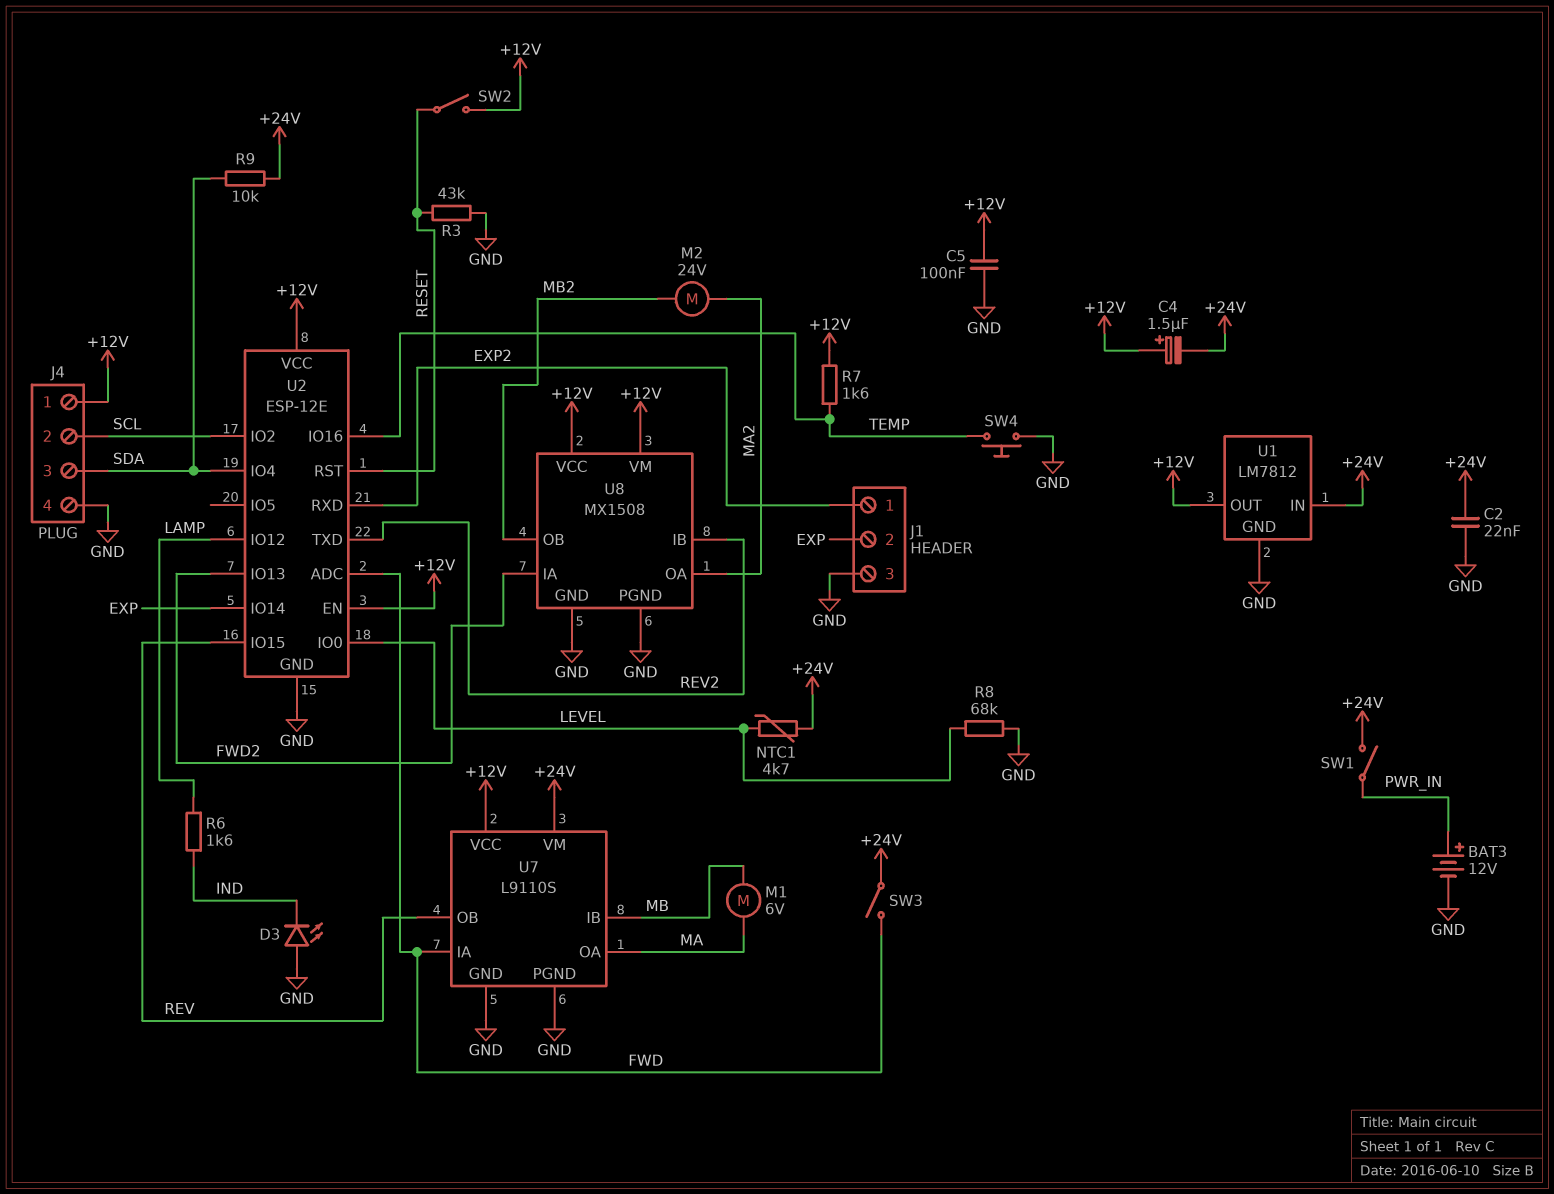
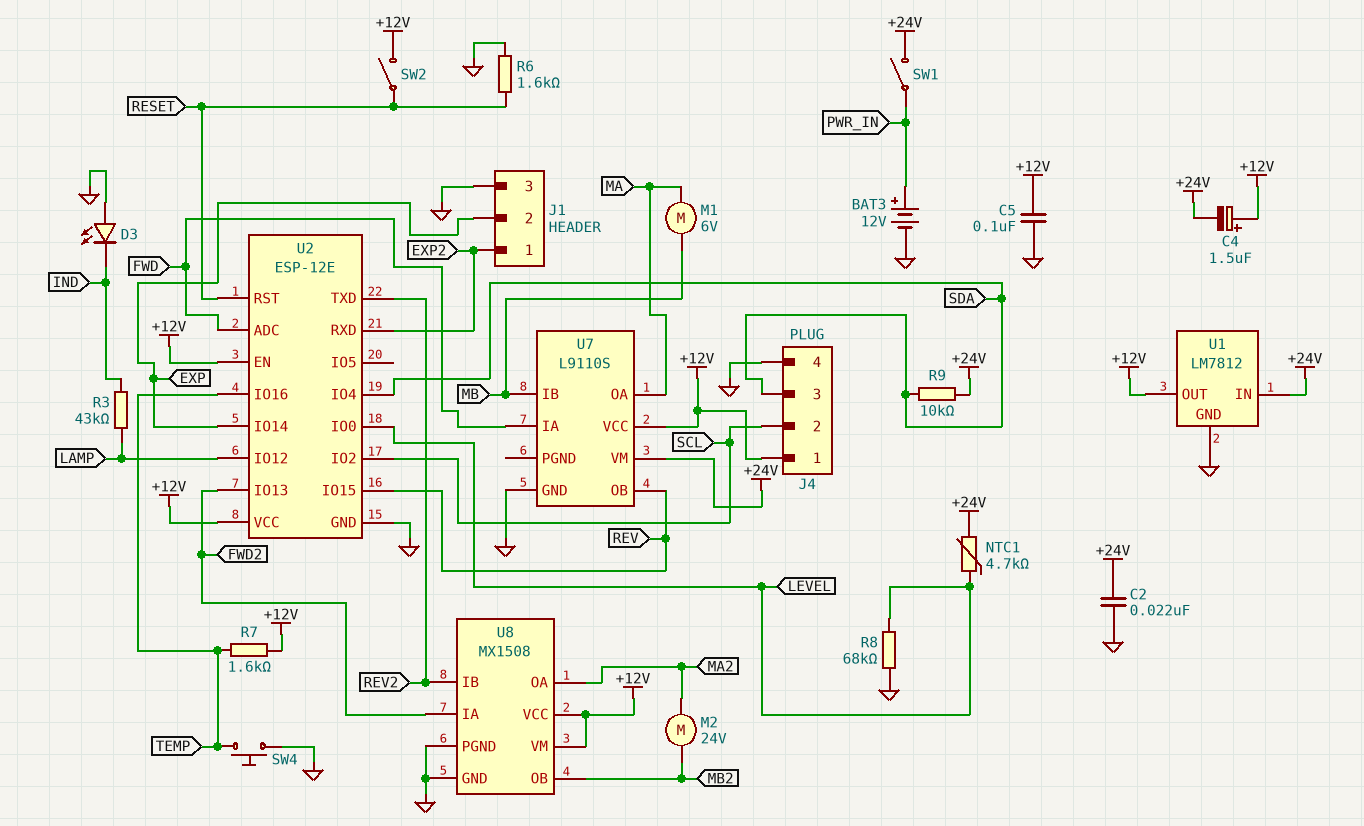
R3: 43k (GND, RESET) -> 43k (IND, LAMP)
R6: 1.6k (IND, LAMP) -> 1.6k (GND, RESET)
SW3: switch (+24V, FWD) -> none
U7 pin PGND: GND -> none

